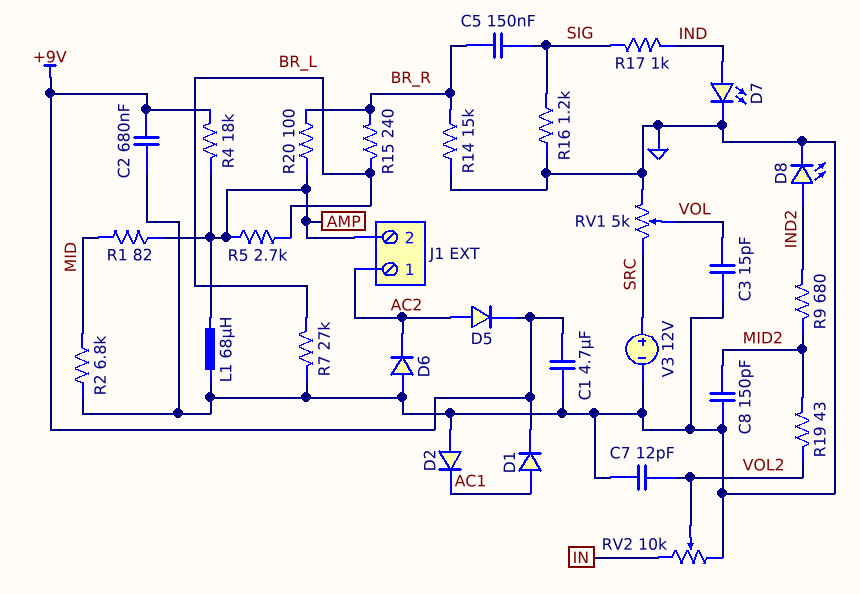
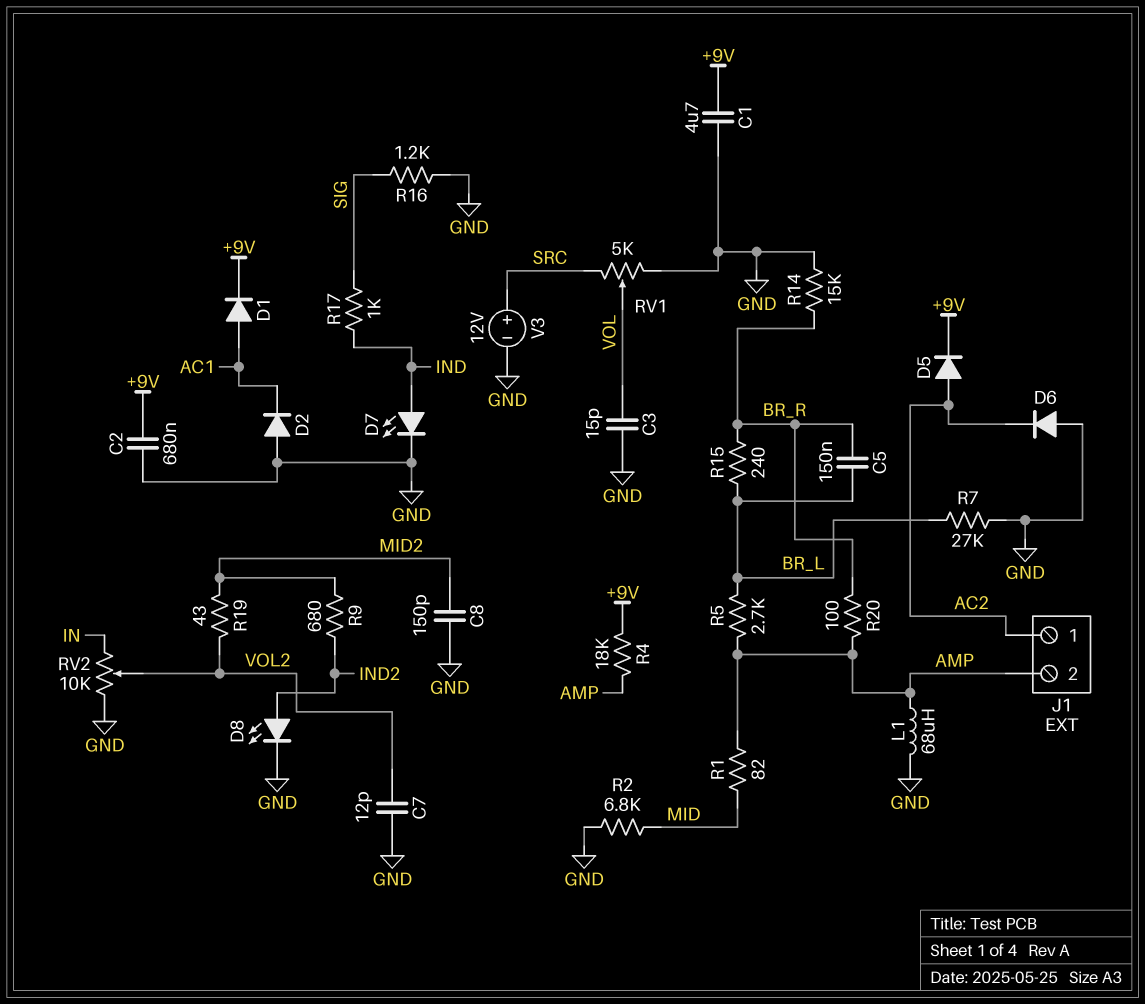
C5: 150nF (BR_R, SIG) -> 150nF (BR_L, BR_R)

